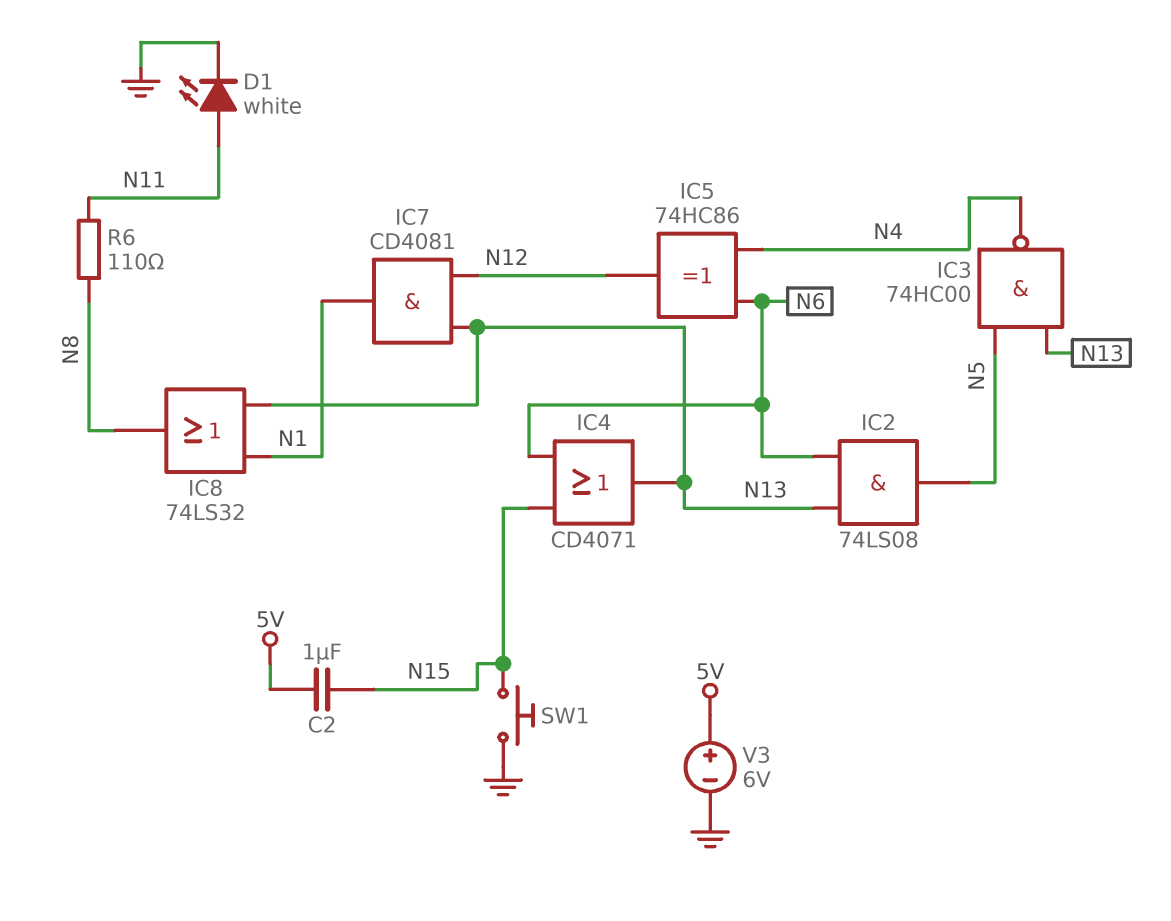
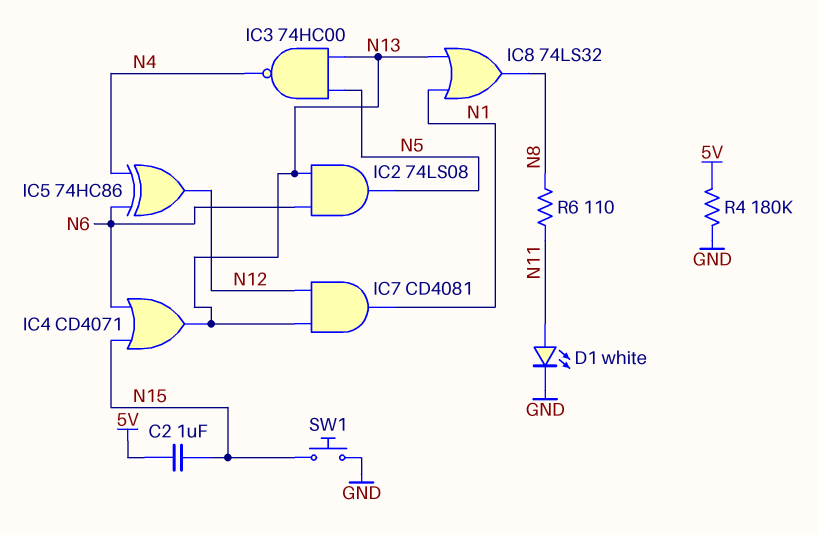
R4: none -> 180k (5V, GND)
V3: 6V (plus 5V, minus GND) -> none

